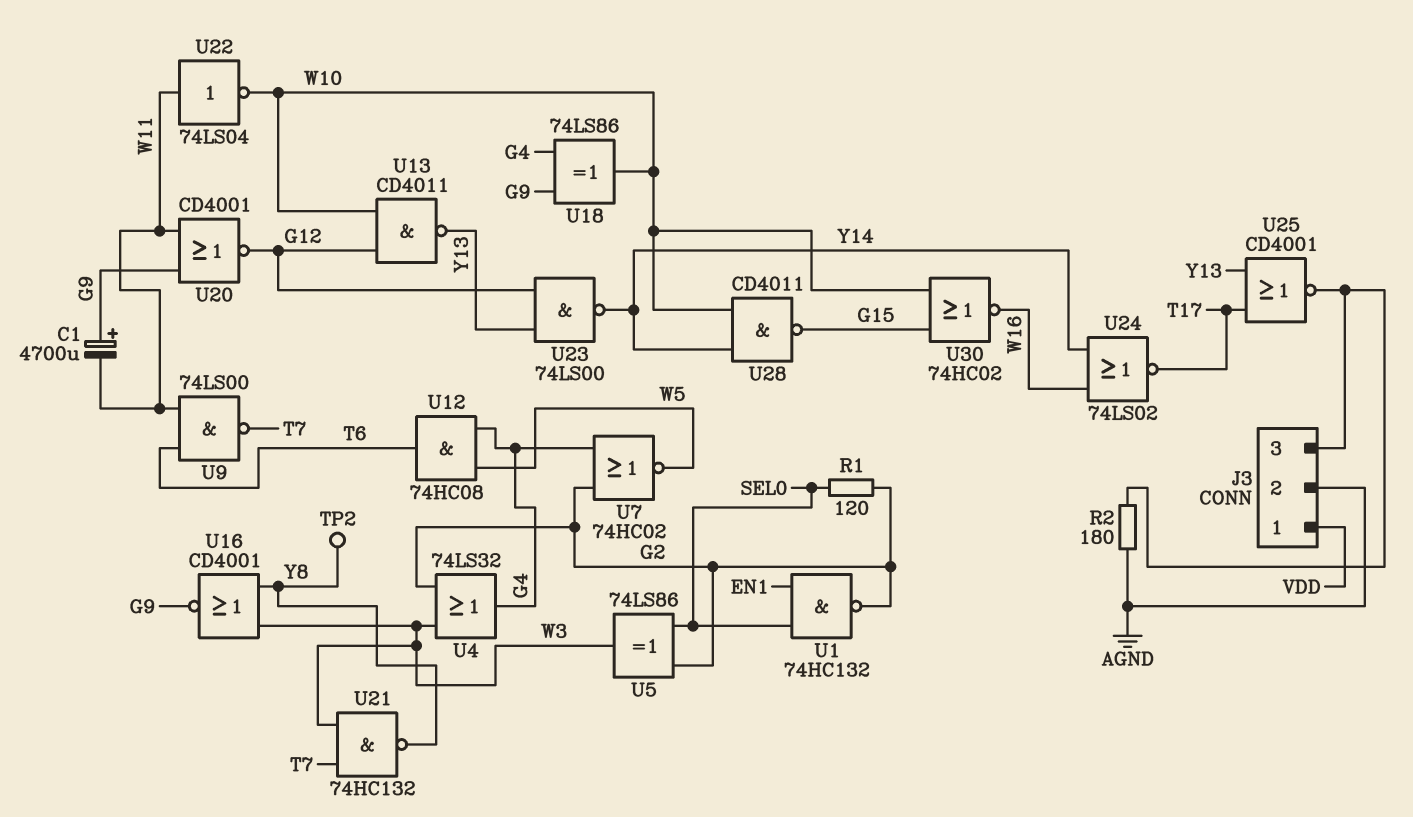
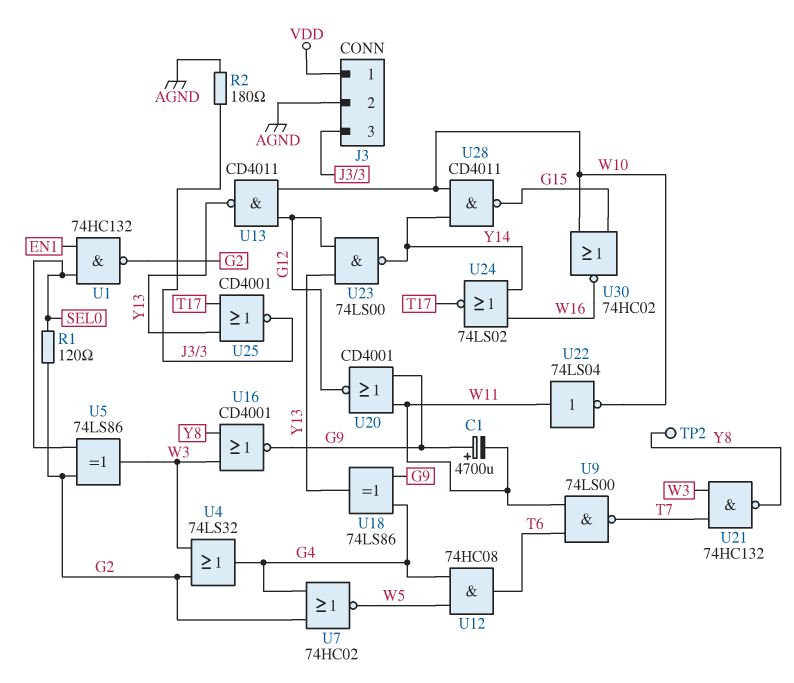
U18: XOR 74LS86 (in G4, in G9, out W10) -> XOR 74LS86 (in G4, in G9, out Y13)

